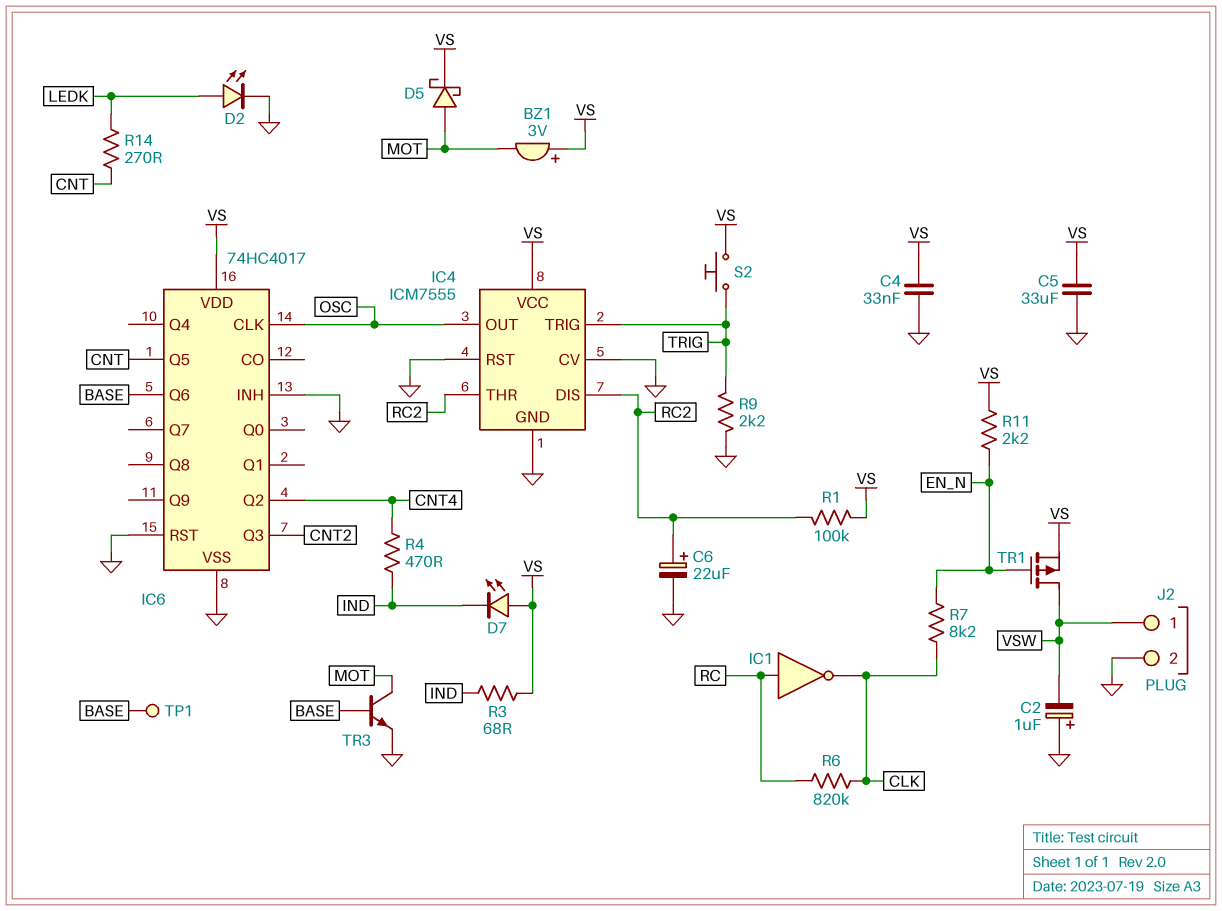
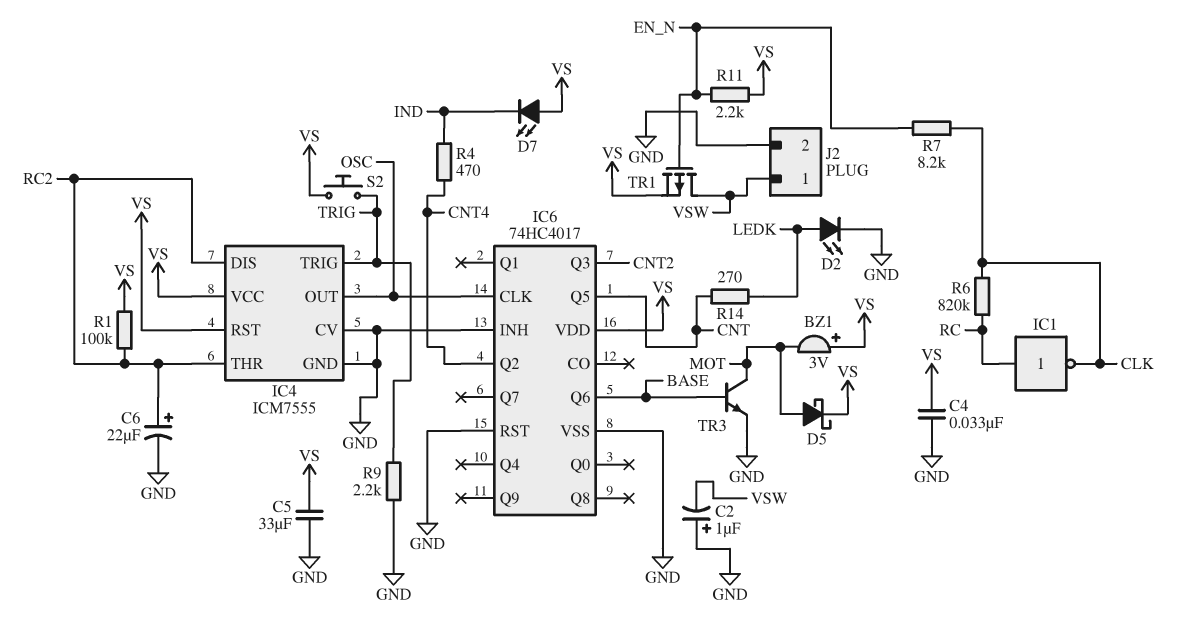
IC4 pin RST: GND -> VS
R3: 68 (IND, VS) -> none
TP1: test point (BASE) -> none

